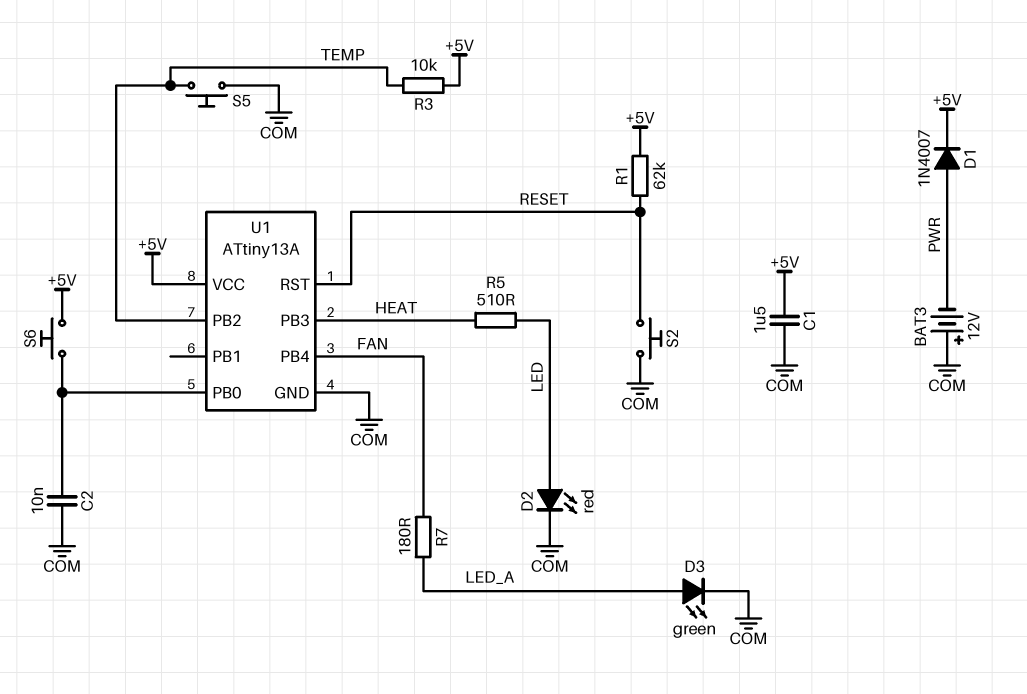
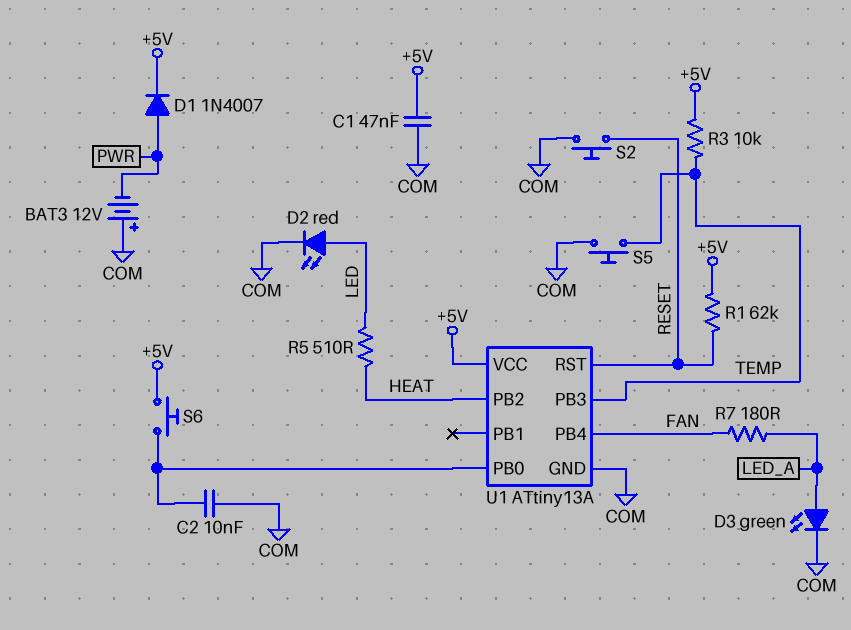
C1: 1.5uF (+5V, COM) -> 47nF (+5V, COM)
U1 pin PB2: TEMP -> HEAT
U1 pin PB3: HEAT -> TEMP

